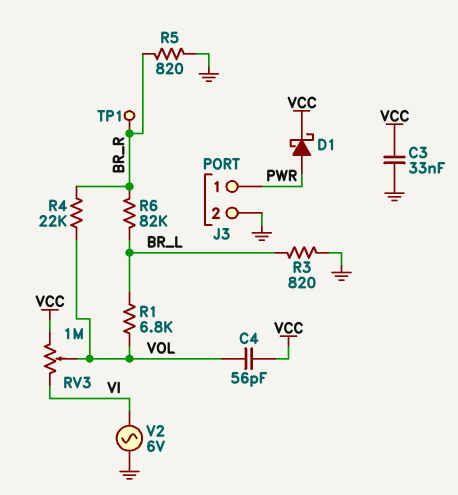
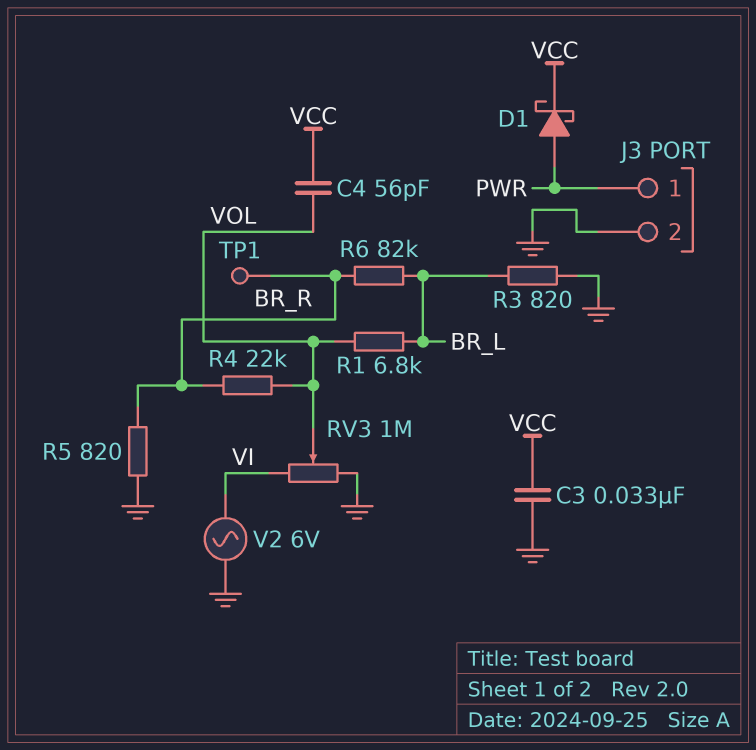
RV3: 1M (VCC, VI, wiper VOL) -> 1M (GND, VI, wiper VOL)

